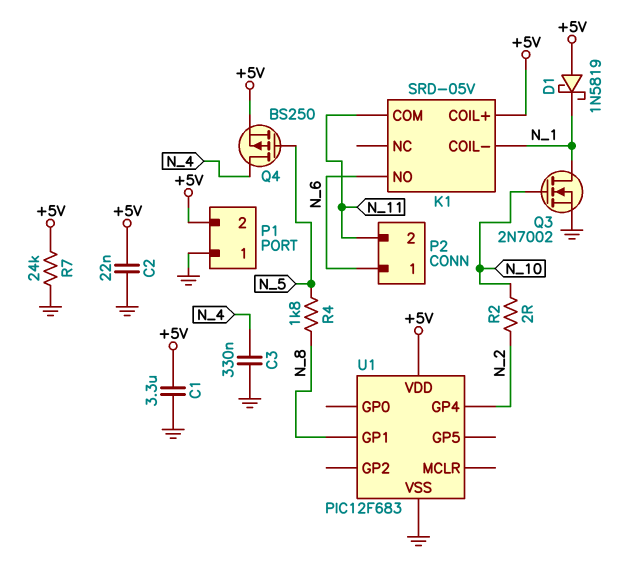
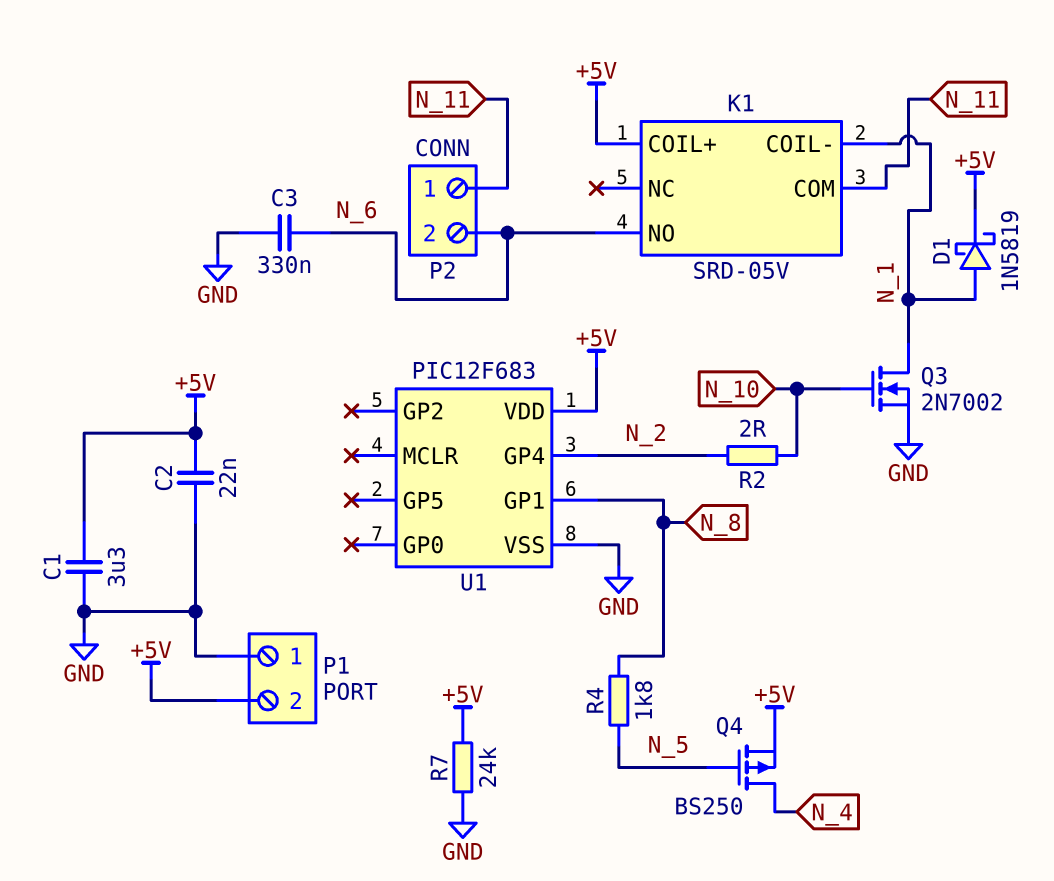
C3: 330nF (GND, N_4) -> 330nF (GND, N_6)
D1: schottky 1N5819 (A +5V, K N_1) -> schottky 1N5819 (A N_1, K +5V)
P2 pin 1: N_6 -> N_11
P2 pin 2: N_11 -> N_6

